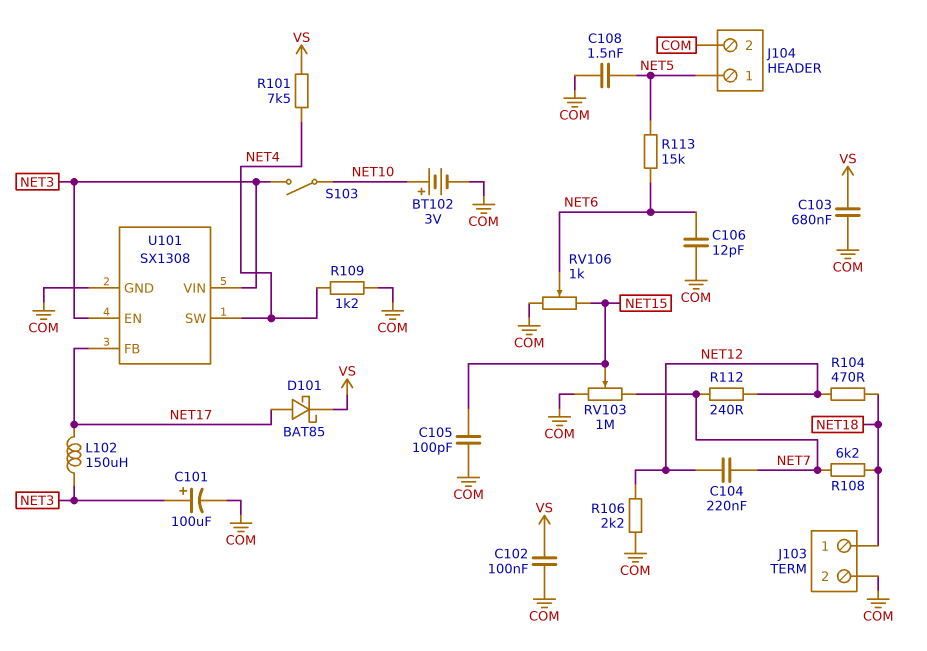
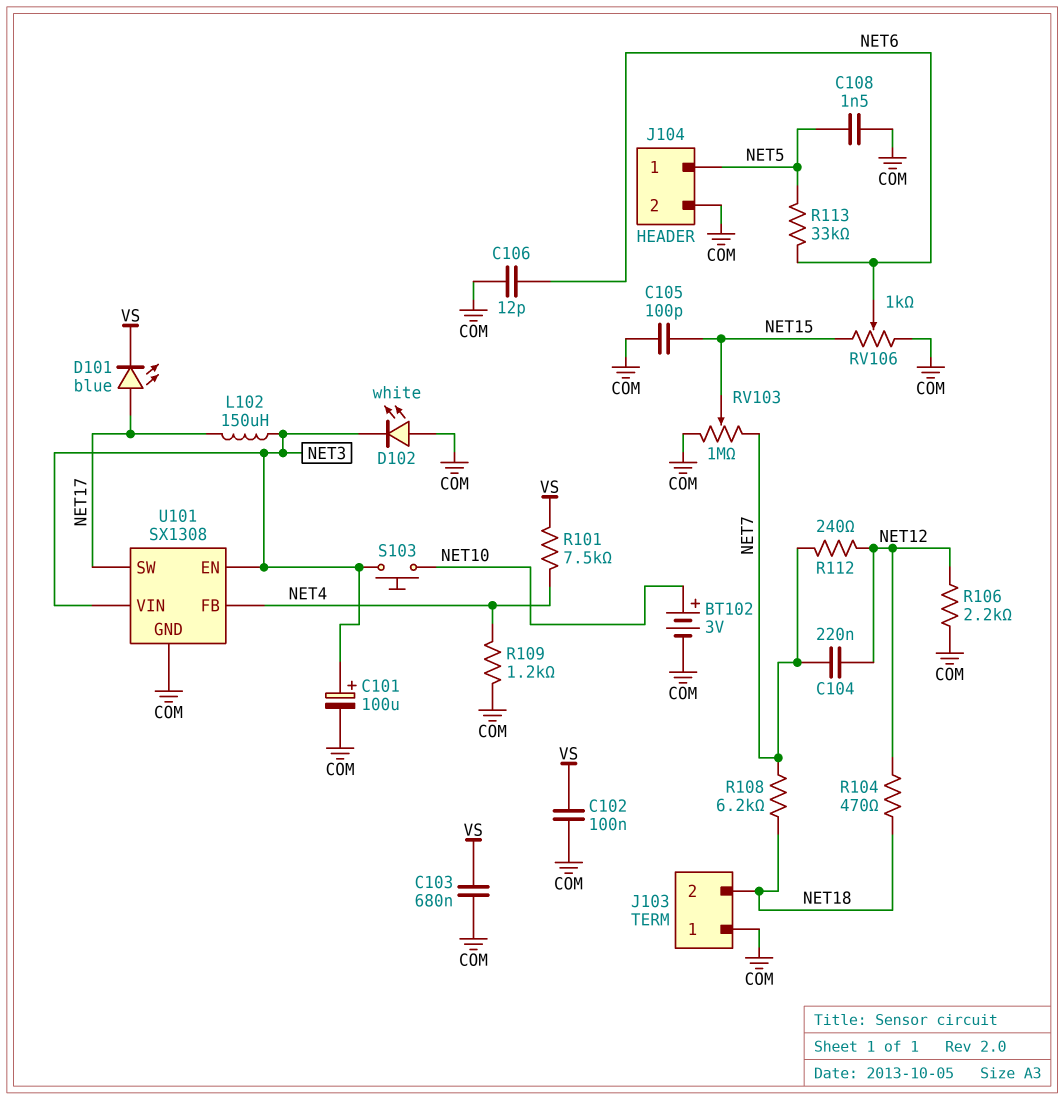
D101: schottky BAT85 (A NET17, K VS) -> LED blue (A NET17, K VS)
D102: none -> LED white (A COM, K NET3)
J103 pin 1: NET18 -> COM
J103 pin 2: COM -> NET18
R113: 15k (NET5, NET6) -> 33k (NET5, NET6)
S103: switch (NET3, NET10) -> button (NET3, NET10)
U101 pin FB: NET17 -> NET4
U101 pin SW: NET4 -> NET17

